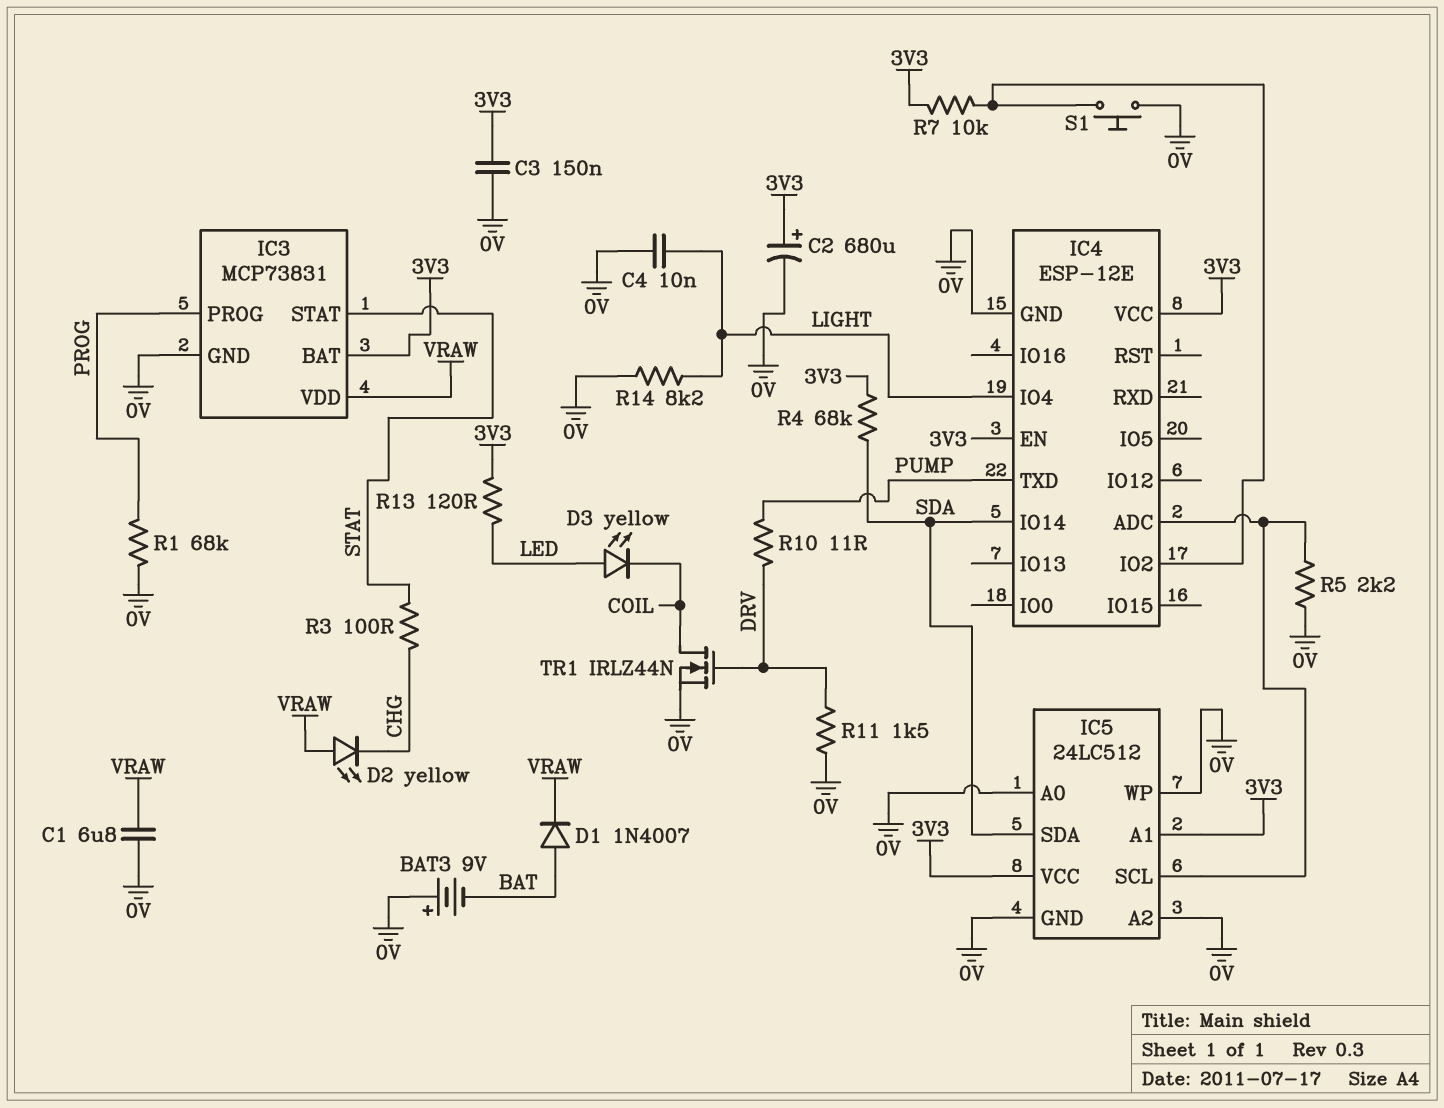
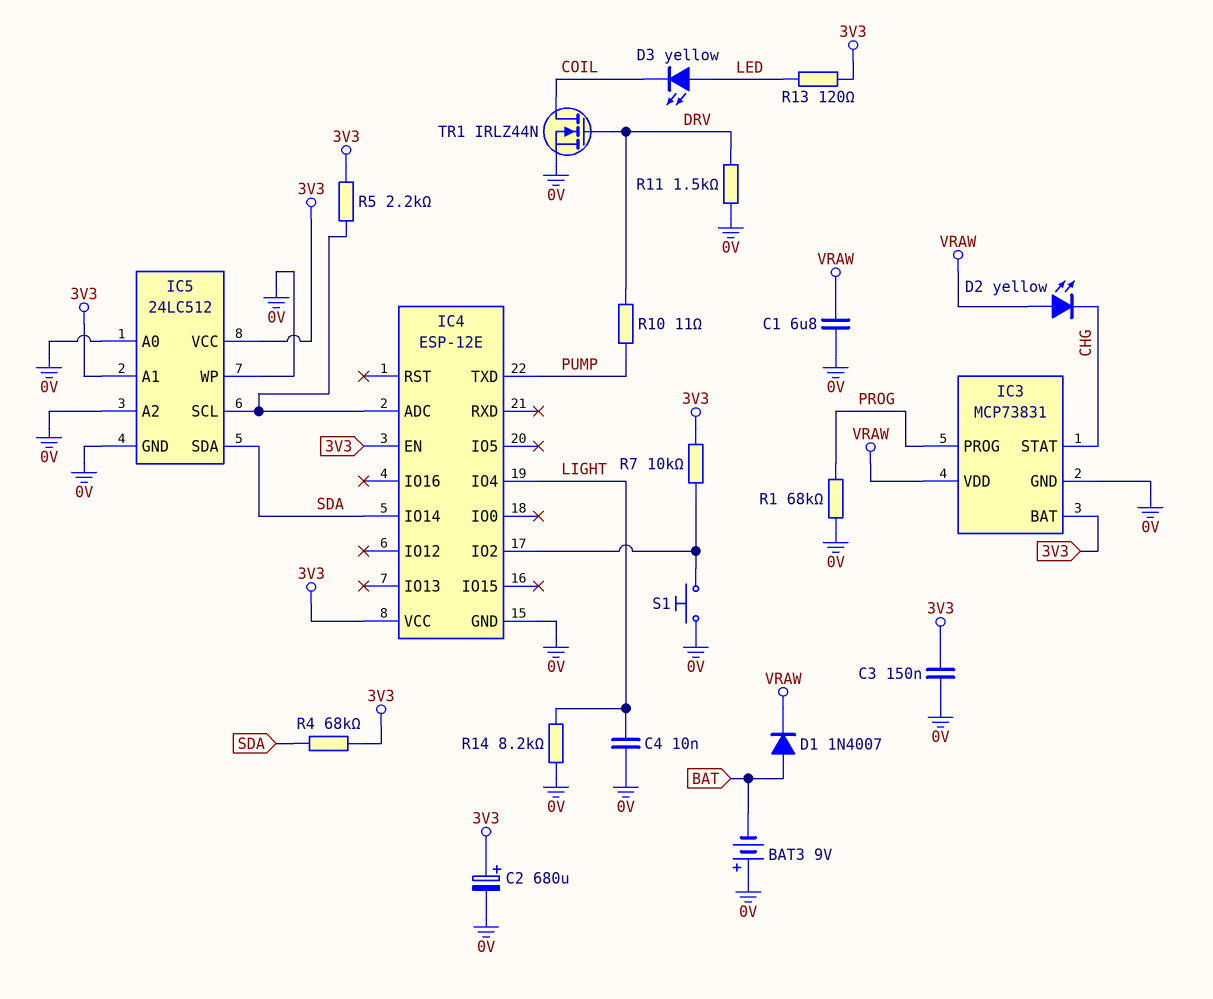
IC3 pin STAT: STAT -> CHG
R3: 100 (CHG, STAT) -> none
R5: 2.2k (0V, IC4/ADC) -> 2.2k (3V3, IC4/ADC)

